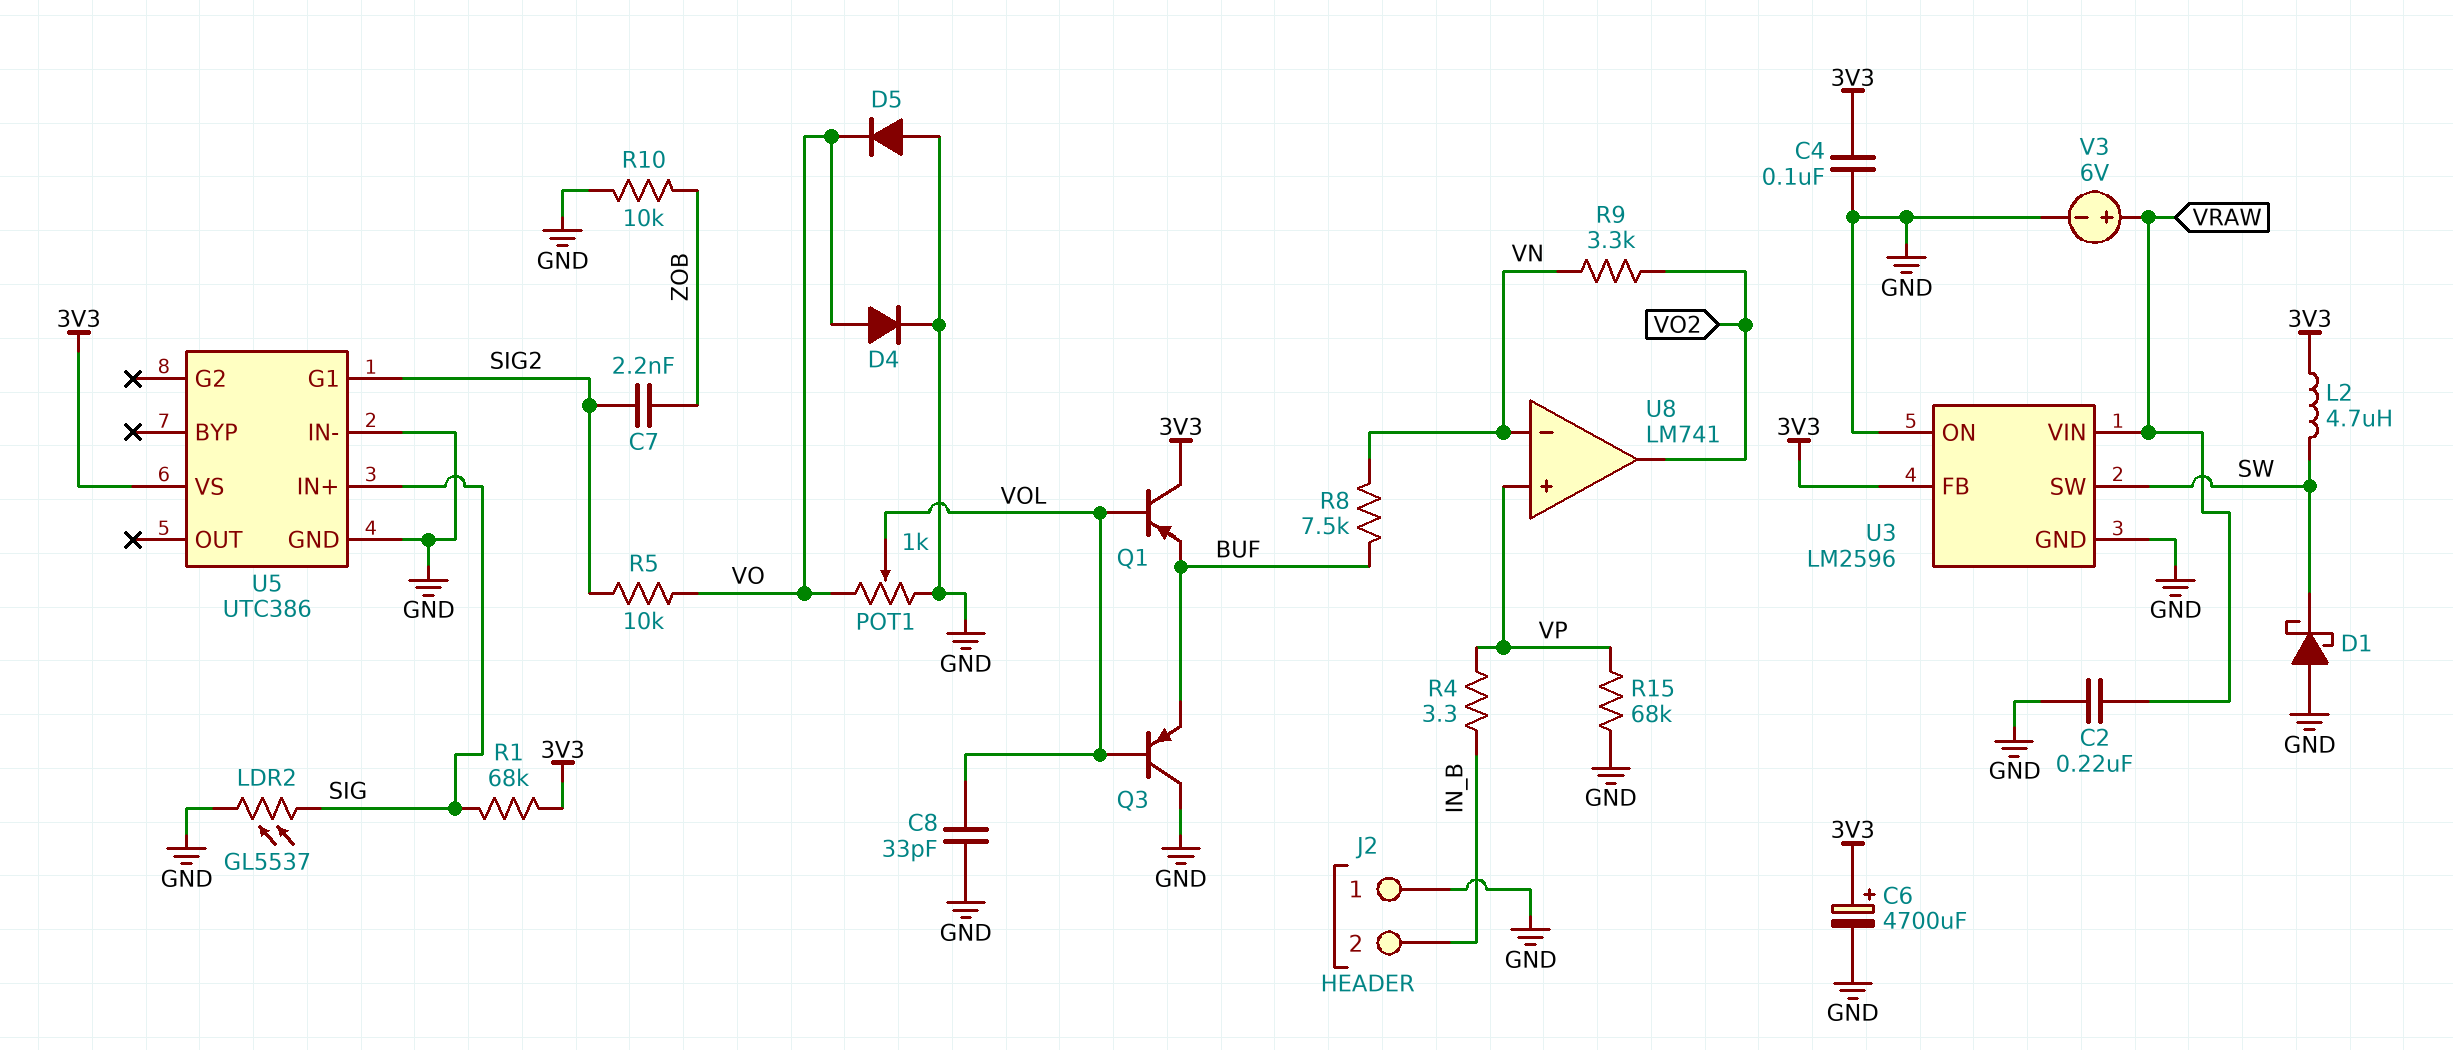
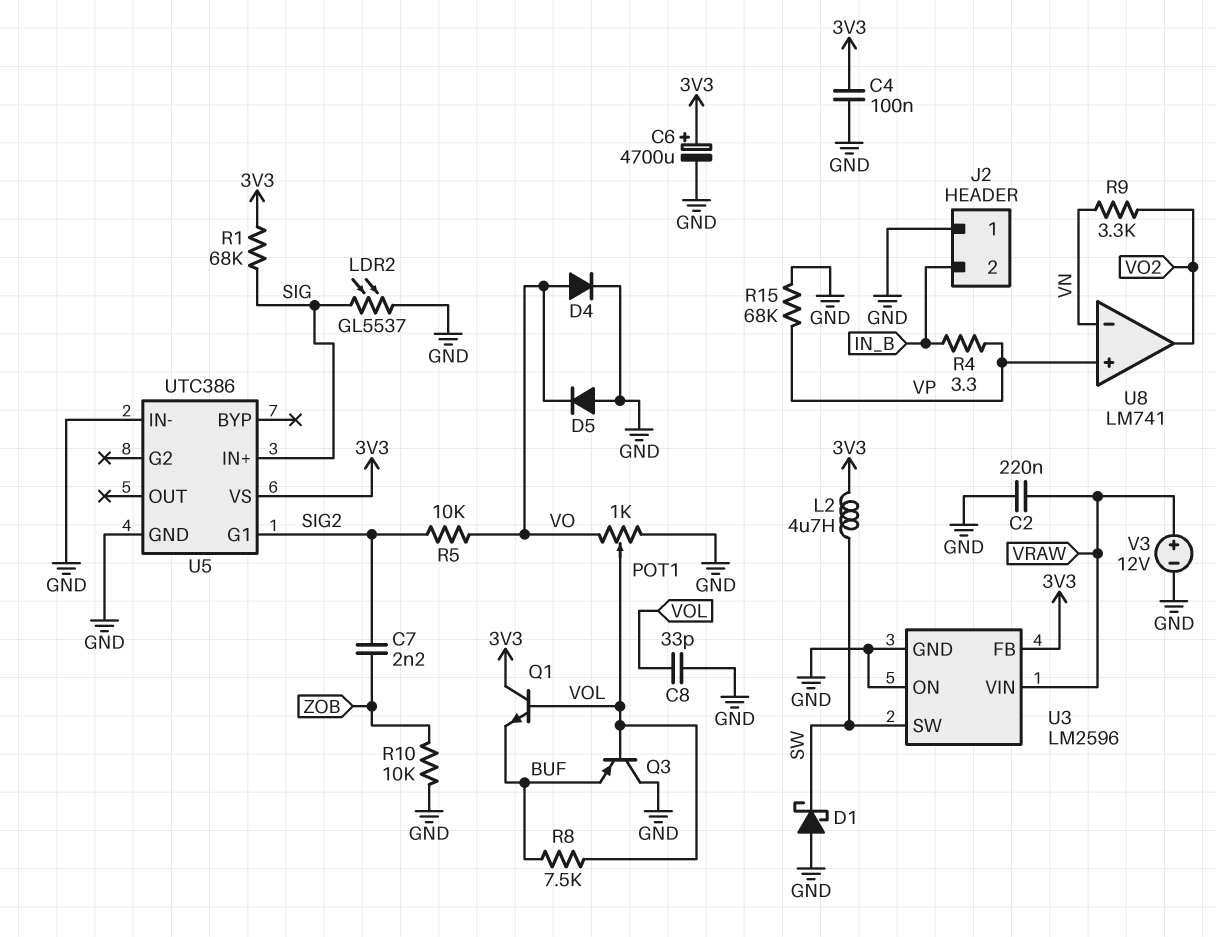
Q1: PNP (B VOL, C 3V3, E BUF) -> NPN (B VOL, C 3V3, E BUF)
R8: 7.5k (BUF, VN) -> 7.5k (BUF, VOL)
V3: 6V (plus VRAW, minus GND) -> 12V (plus VRAW, minus GND)

